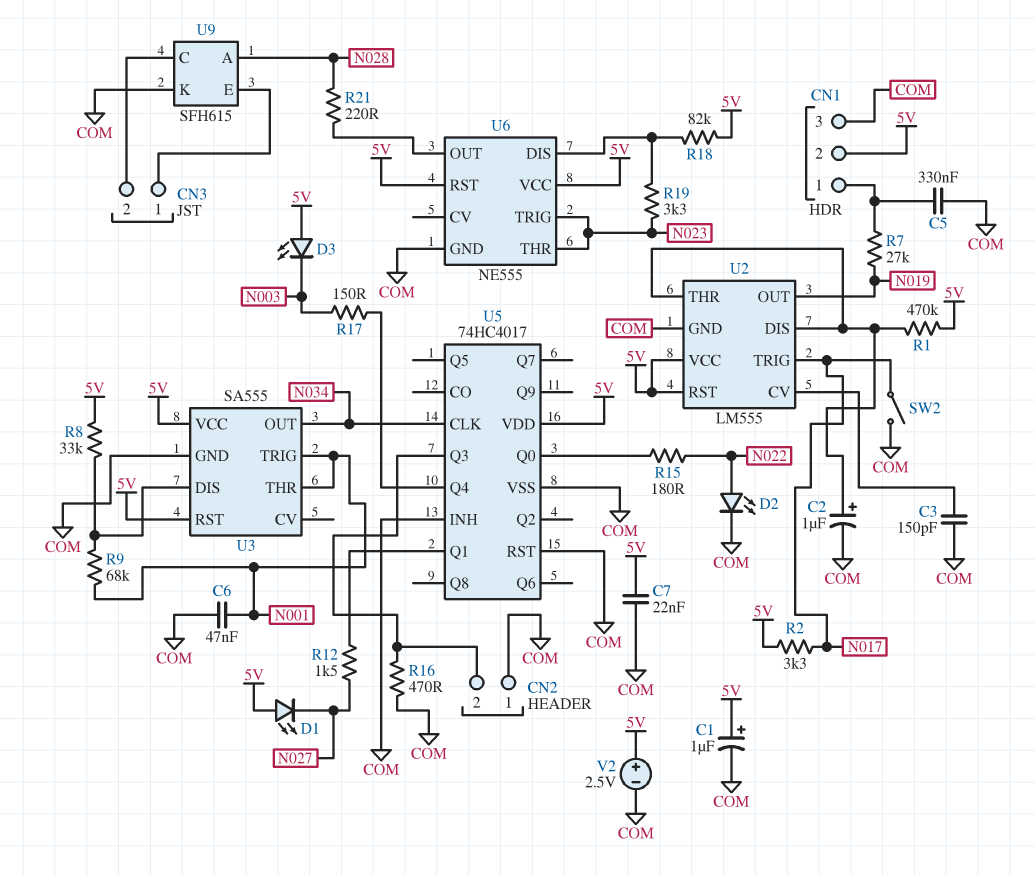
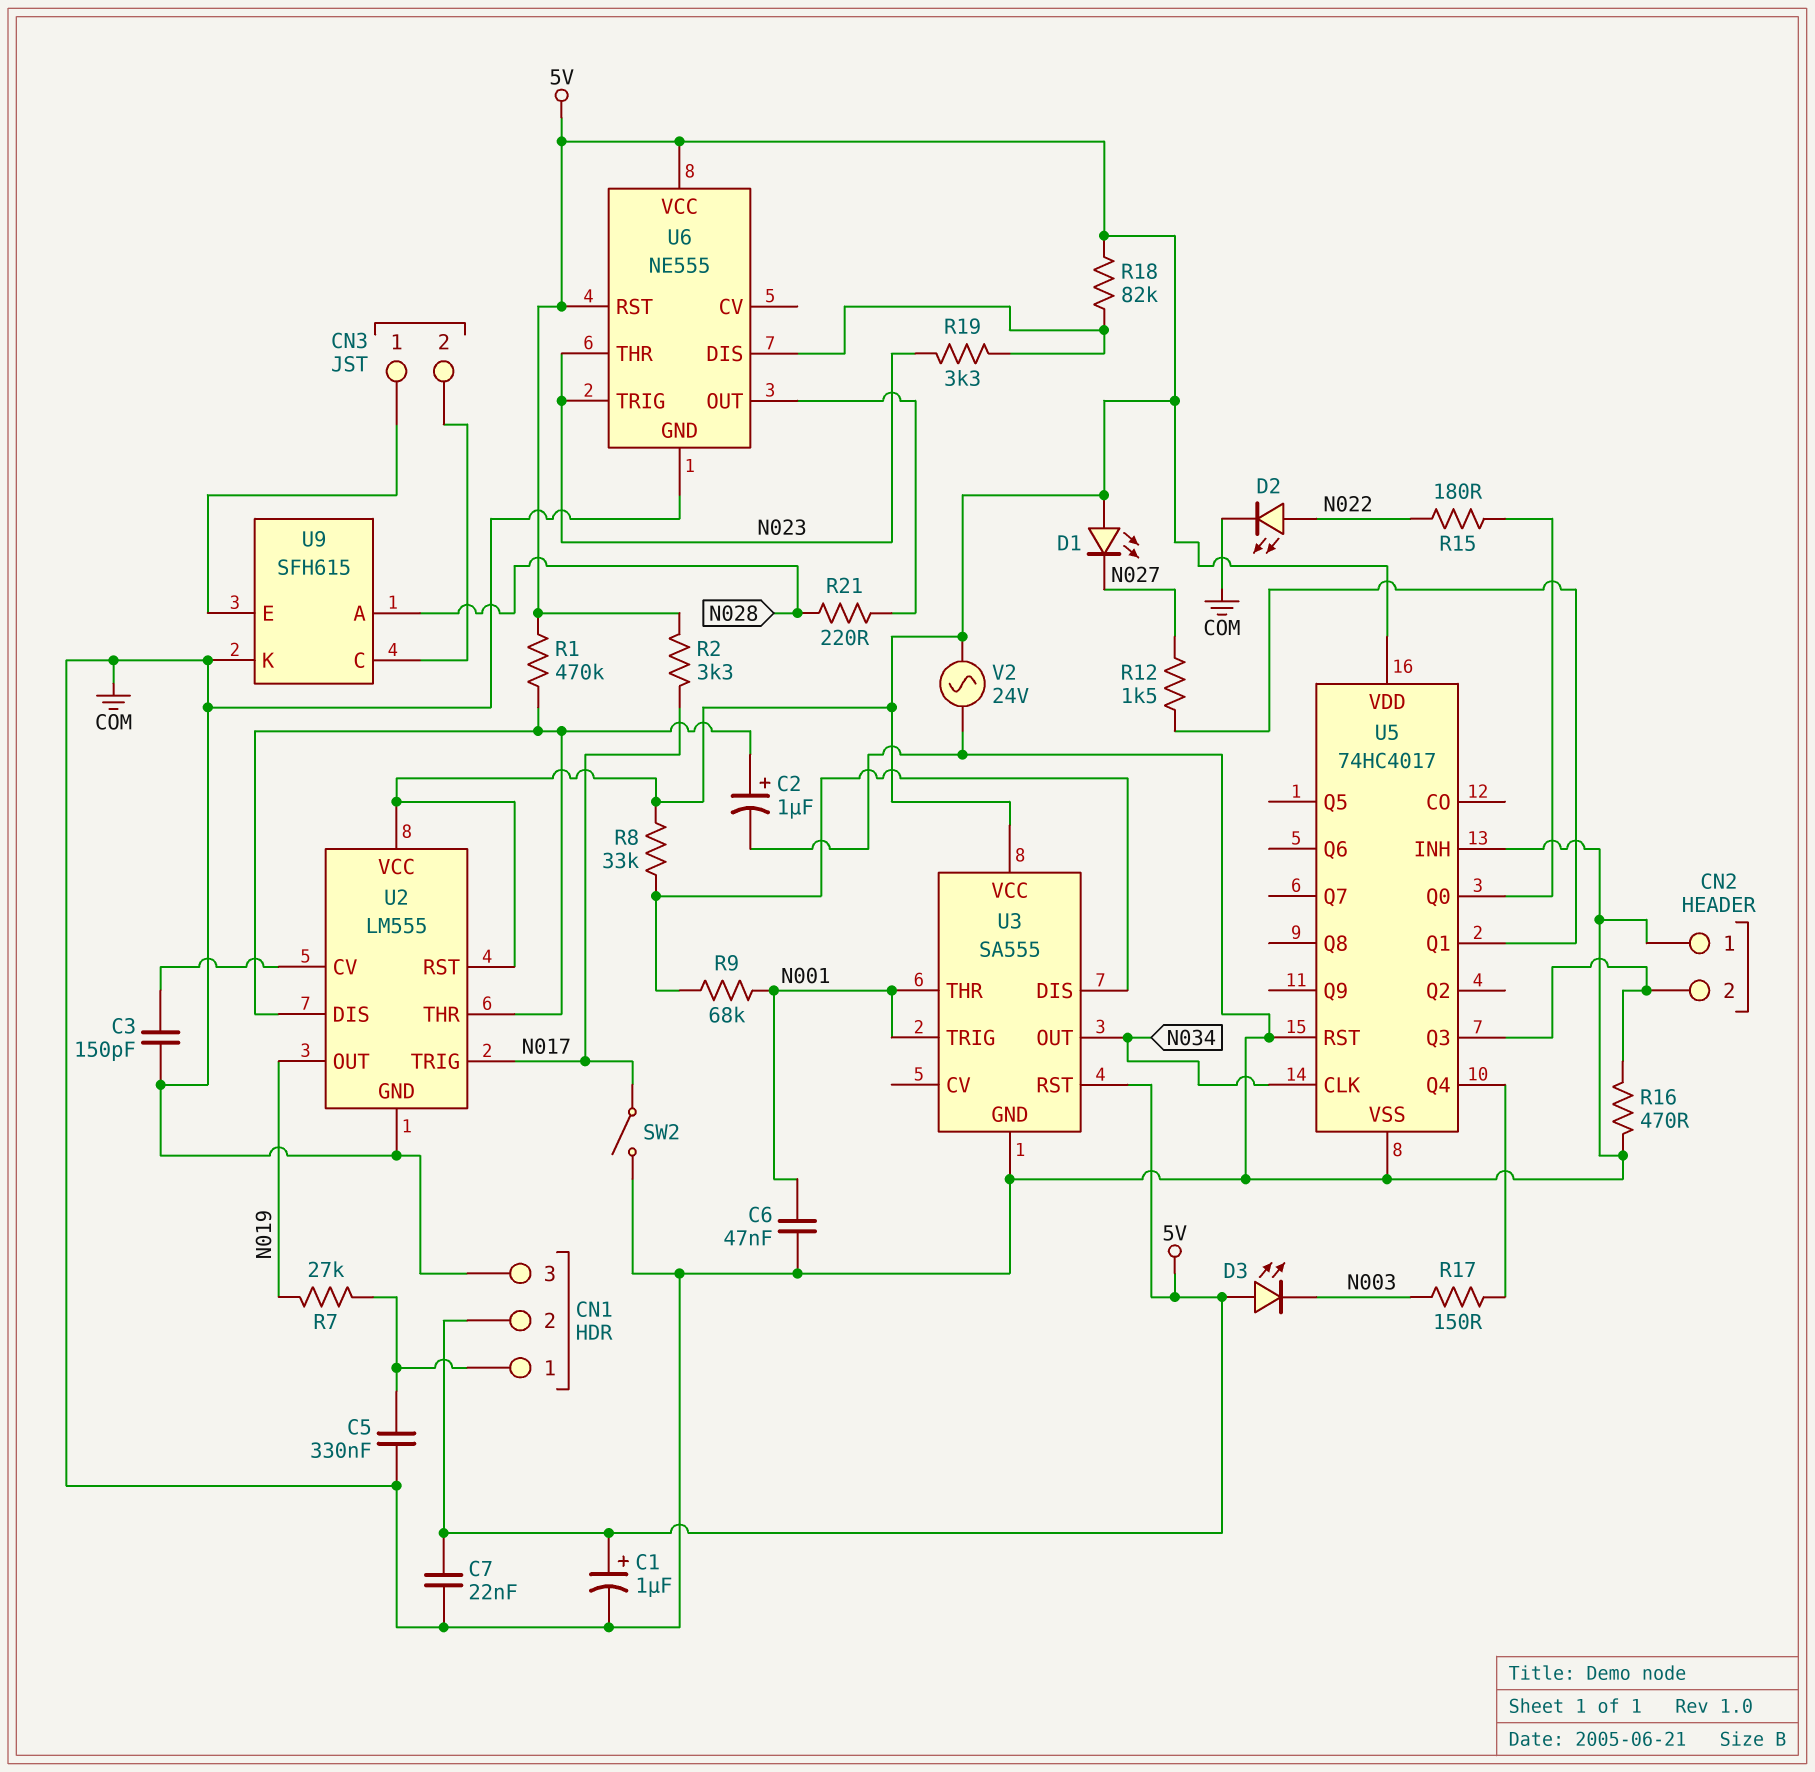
V2: 2.5V (plus 5V, minus COM) -> AC 24V (5V, COM)

